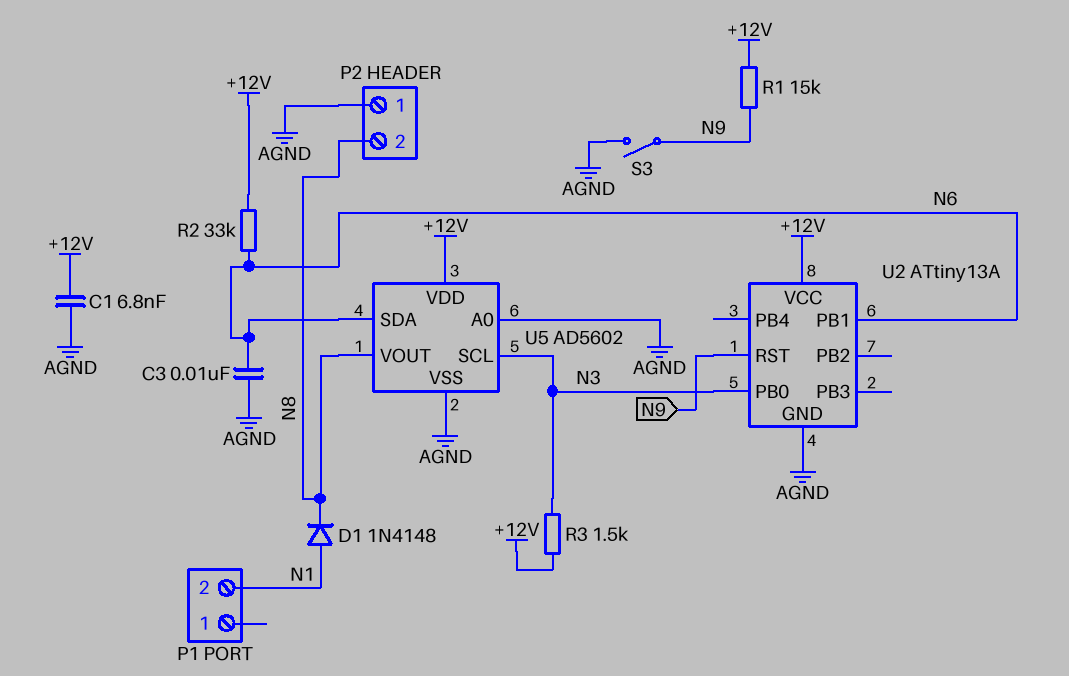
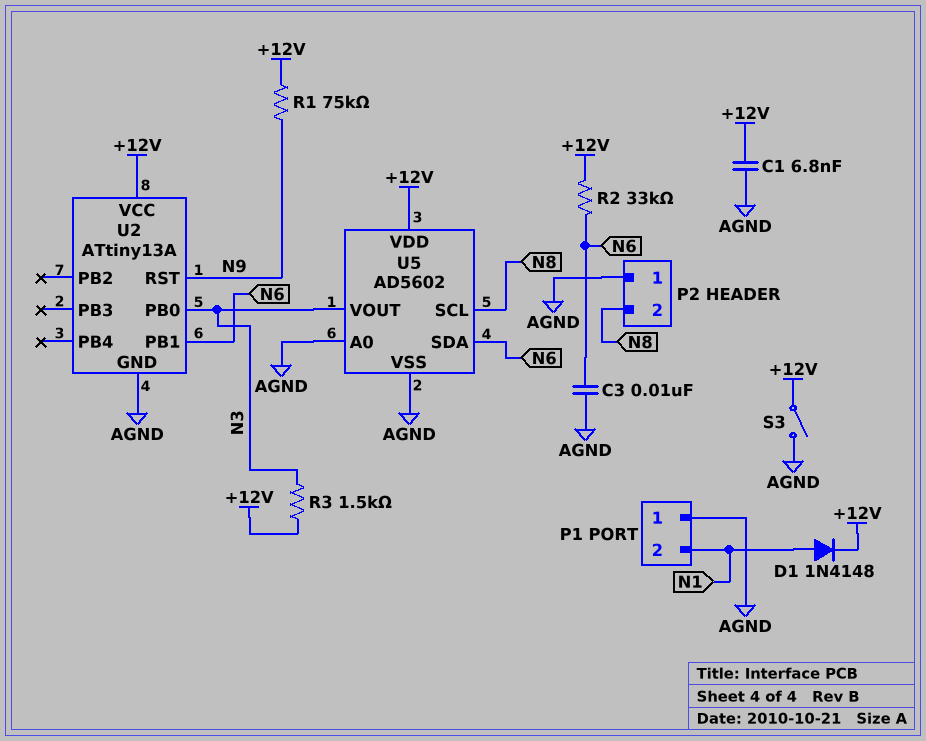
D1: diode 1N4148 (A N1, K N8) -> diode 1N4148 (A N1, K +12V)
P1 pin 1: none -> AGND
R1: 15k (+12V, N9) -> 75k (+12V, N9)
S3: switch (AGND, N9) -> switch (+12V, AGND)
U5 pin SCL: N3 -> N8
U5 pin VOUT: N8 -> N3

